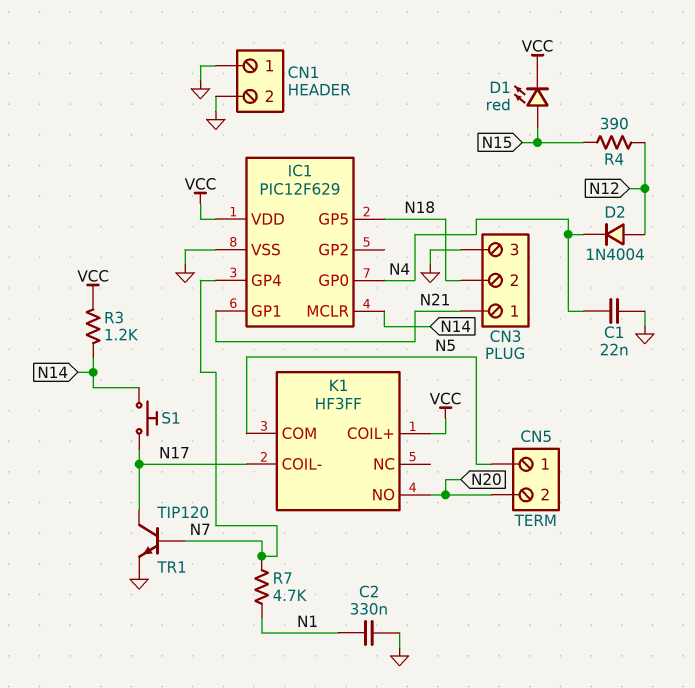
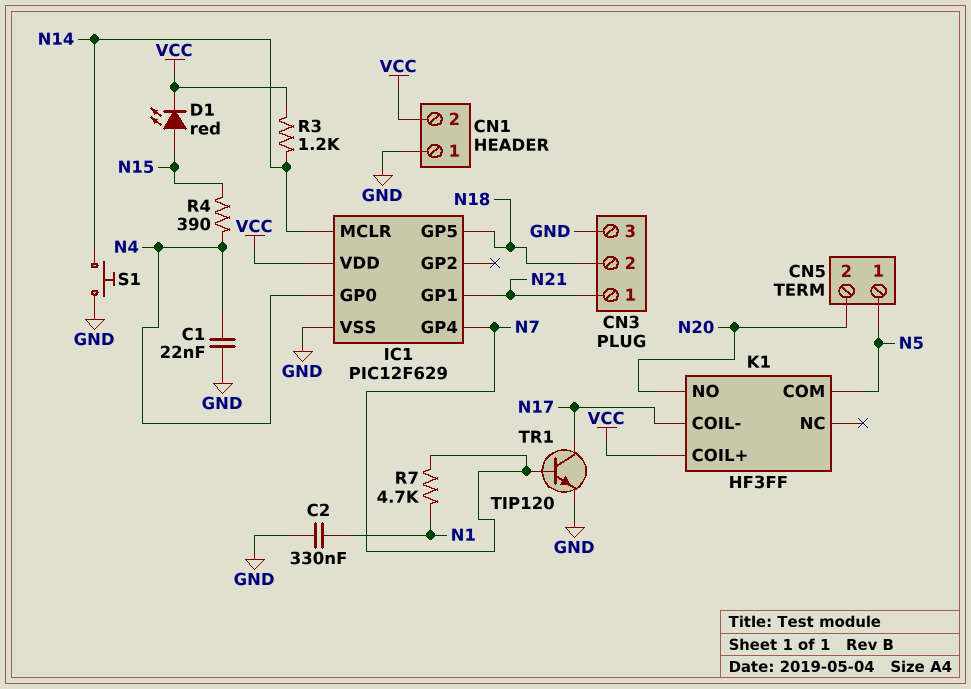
CN1 pin 2: GND -> VCC
D2: diode 1N4004 (A N12, K N4) -> none
R4: 390 (N12, N15) -> 390 (N4, N15)
S1: button (N14, N17) -> button (GND, N14)

